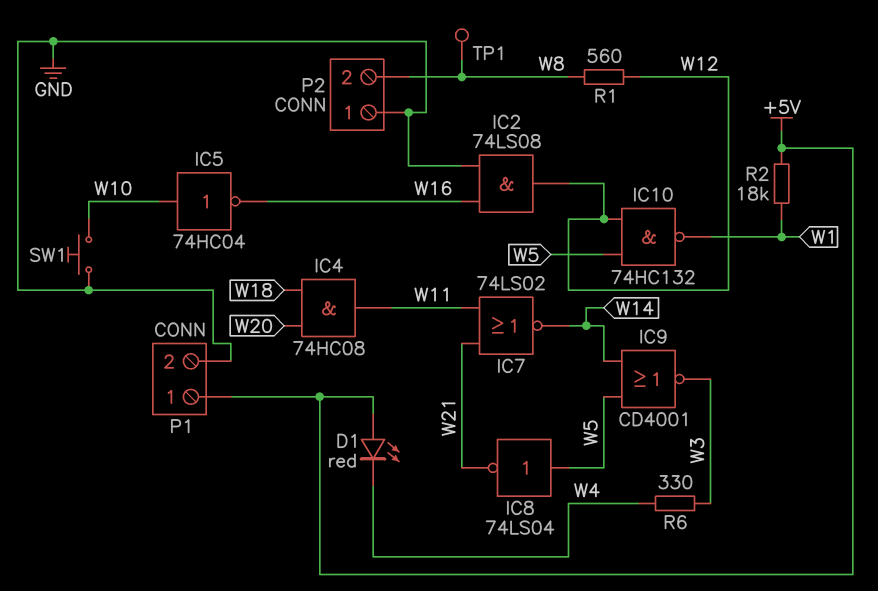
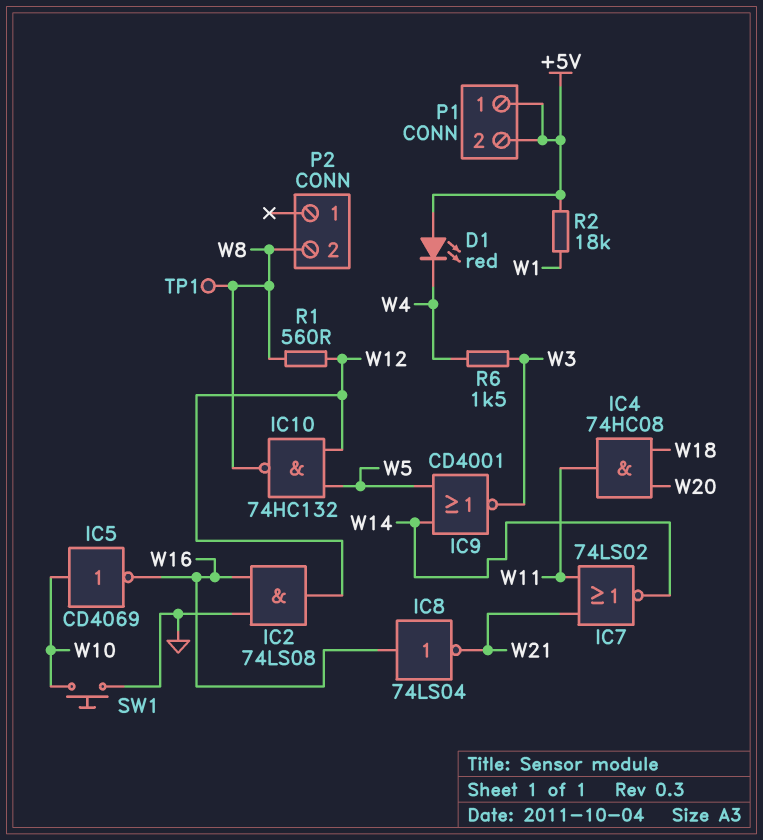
IC5: NOT 74HC04 (in W10, out W16) -> NOT CD4069 (in W10, out W16)
IC8: NOT 74LS04 (in W5, out W21) -> NOT 74LS04 (in W16, out W21)
IC10: NAND 74HC132 (in W5, in W12, out W1) -> NAND 74HC132 (in W5, in W12, out W8)
P1 pin 2: GND -> +5V
P2 pin 1: GND -> none
R6: 330 (W3, W4) -> 1.5k (W3, W4)

